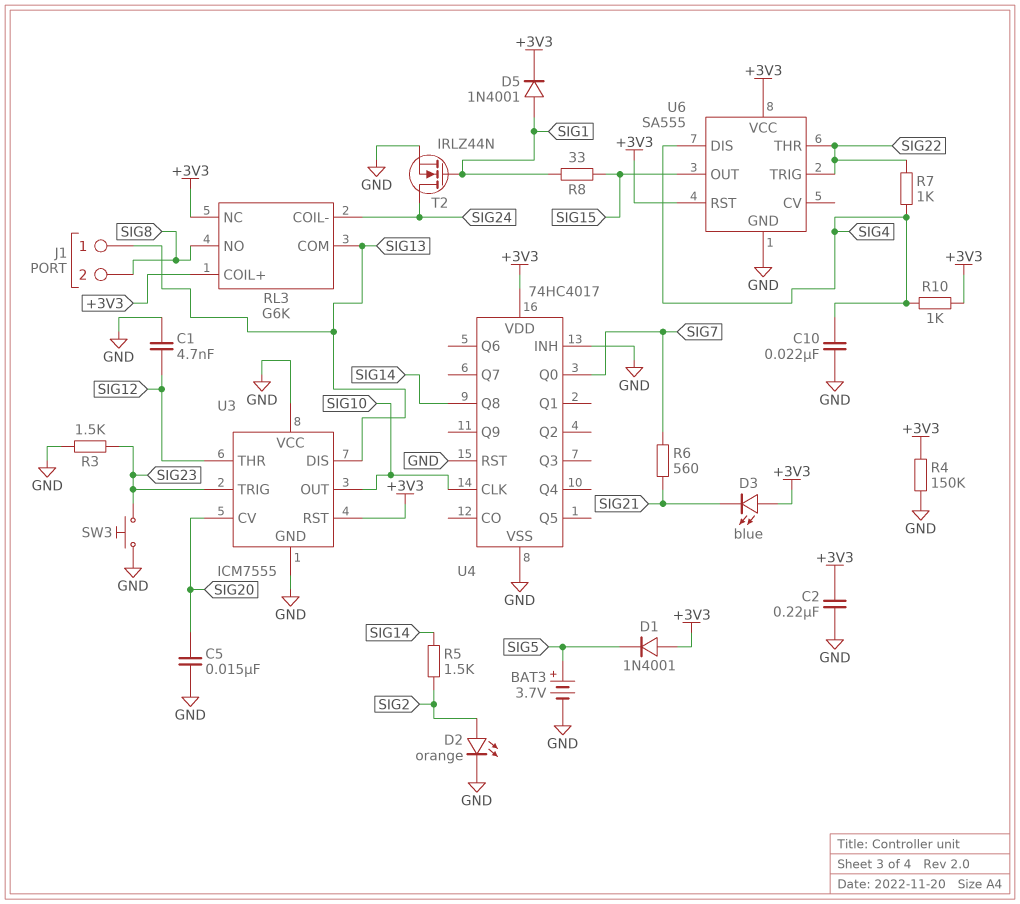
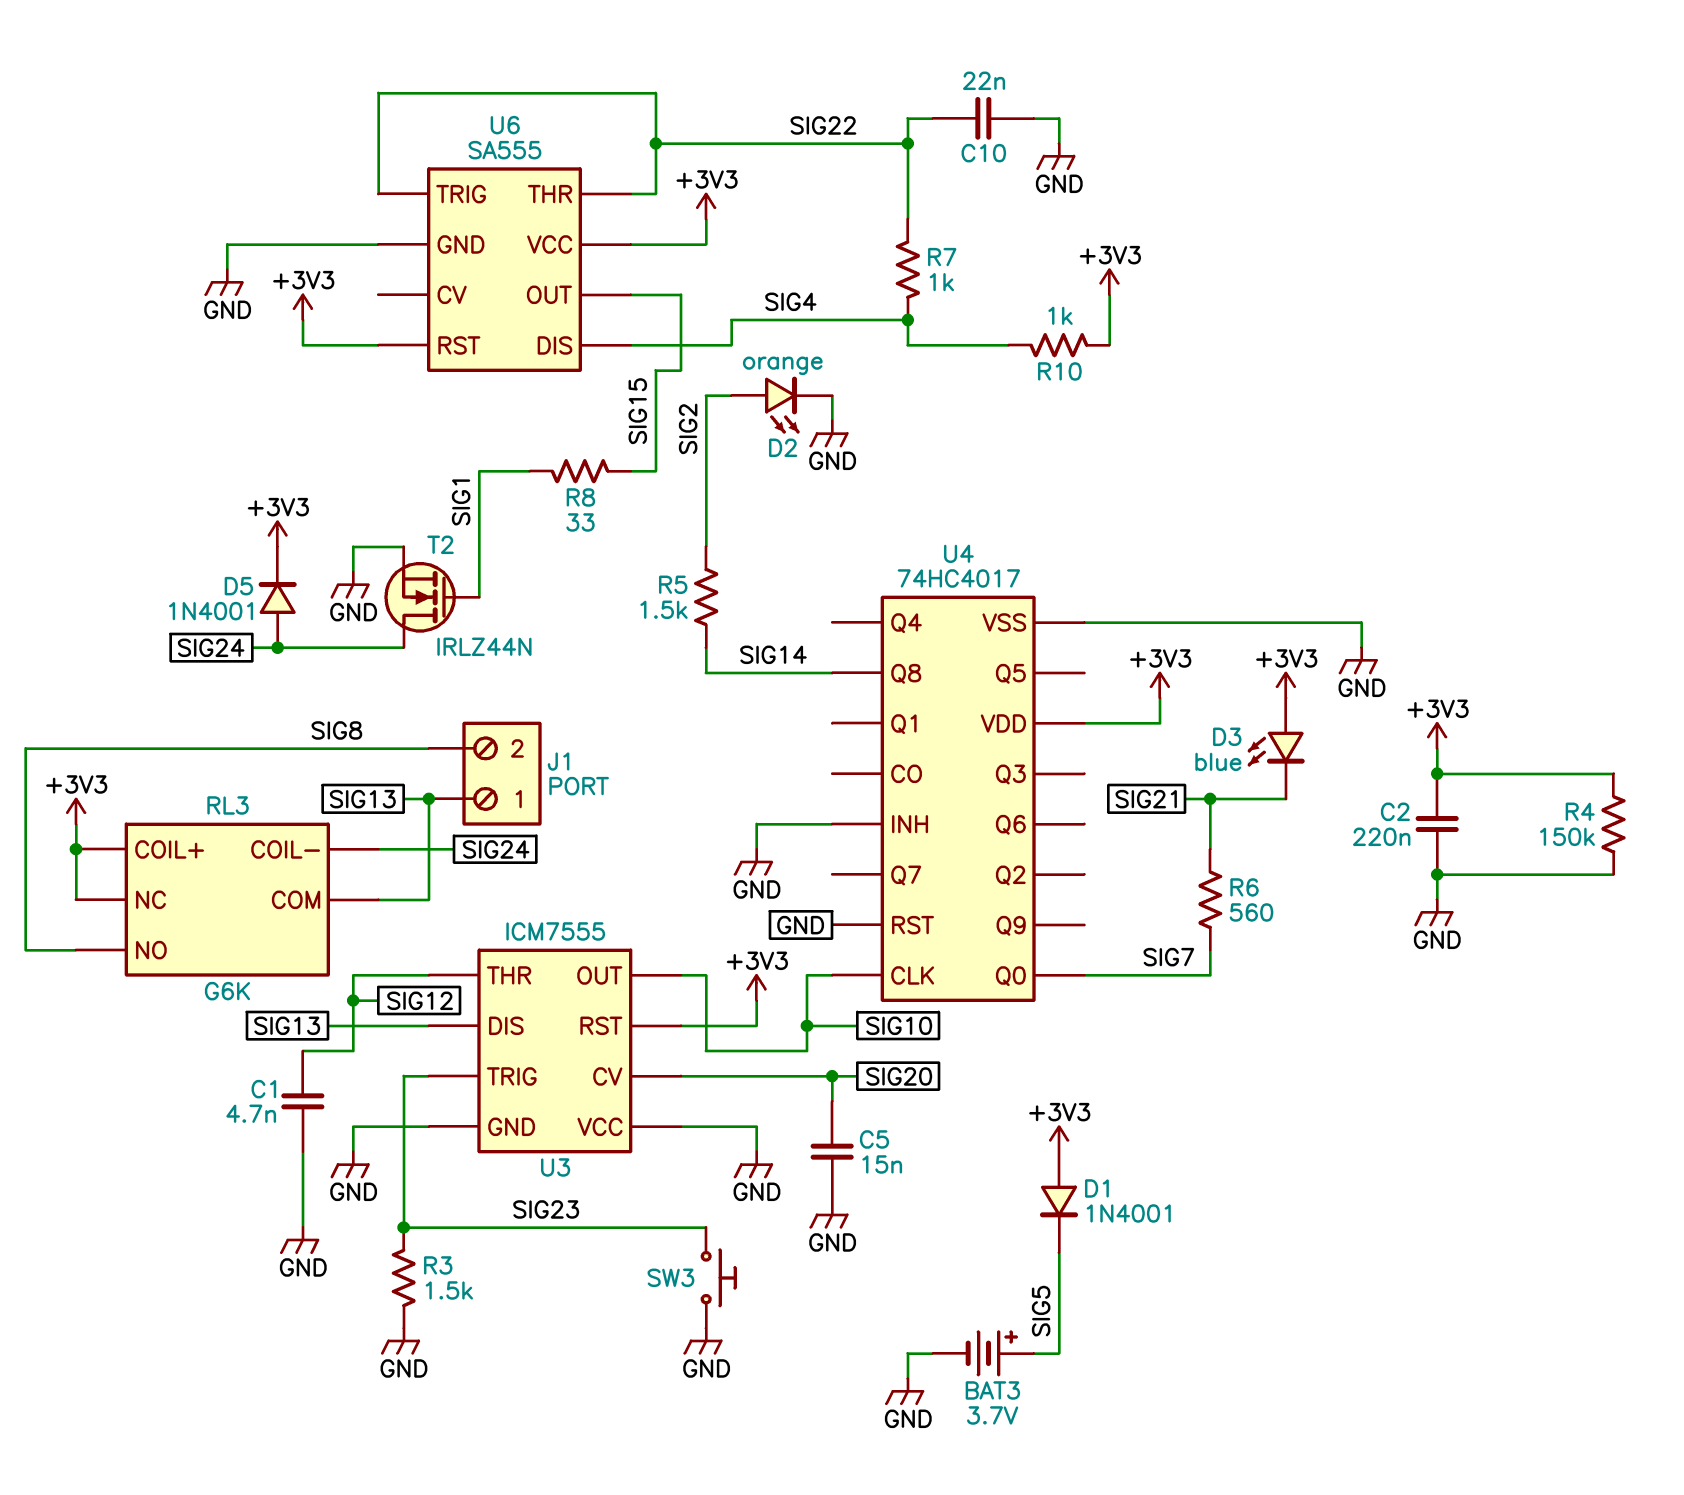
C10: 22nF (GND, SIG4) -> 22nF (GND, SIG22)
D5: diode 1N4001 (A SIG1, K +3V3) -> diode 1N4001 (A SIG24, K +3V3)

